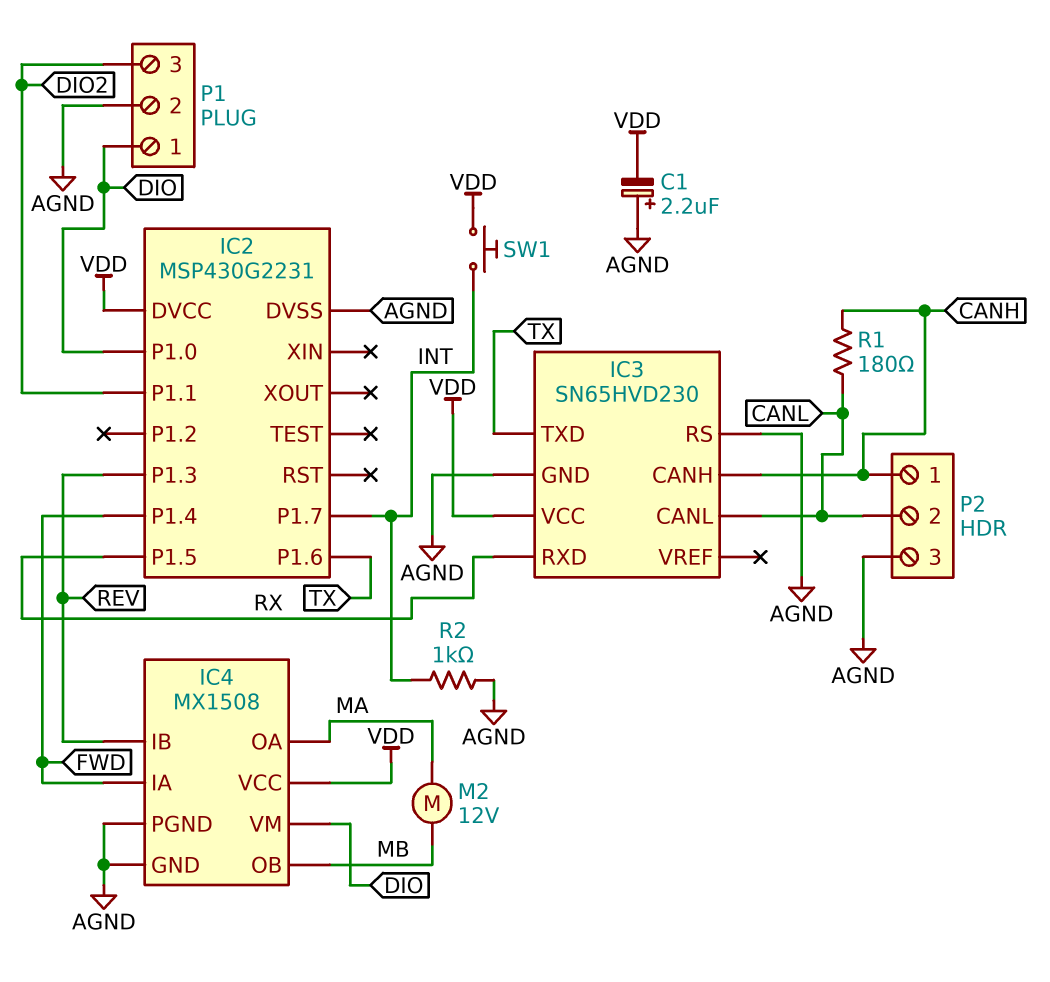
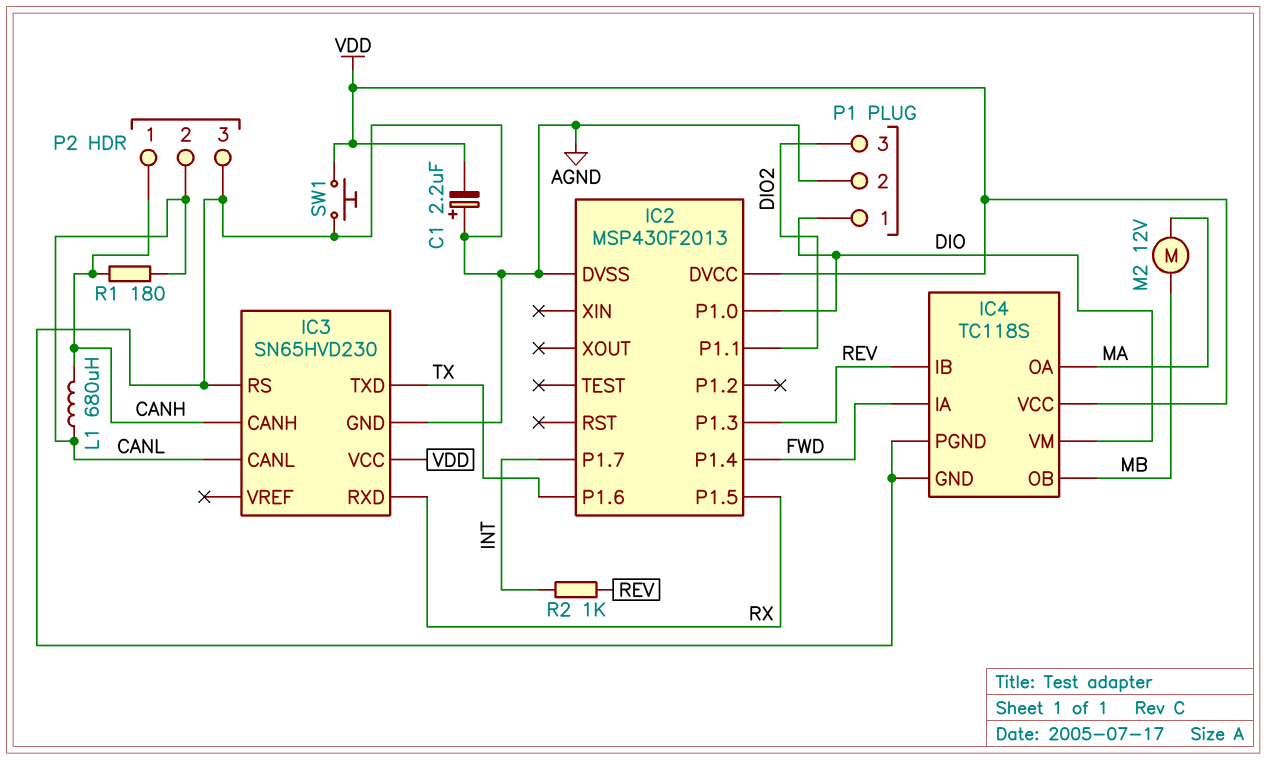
IC2: MSP430G2231 -> MSP430F2013
IC4: MX1508 -> TC118S
L1: none -> 680uH (CANH, CANL)
R2: 1k (AGND, INT) -> 1k (INT, REV)
SW1: button (INT, VDD) -> button (AGND, VDD)

